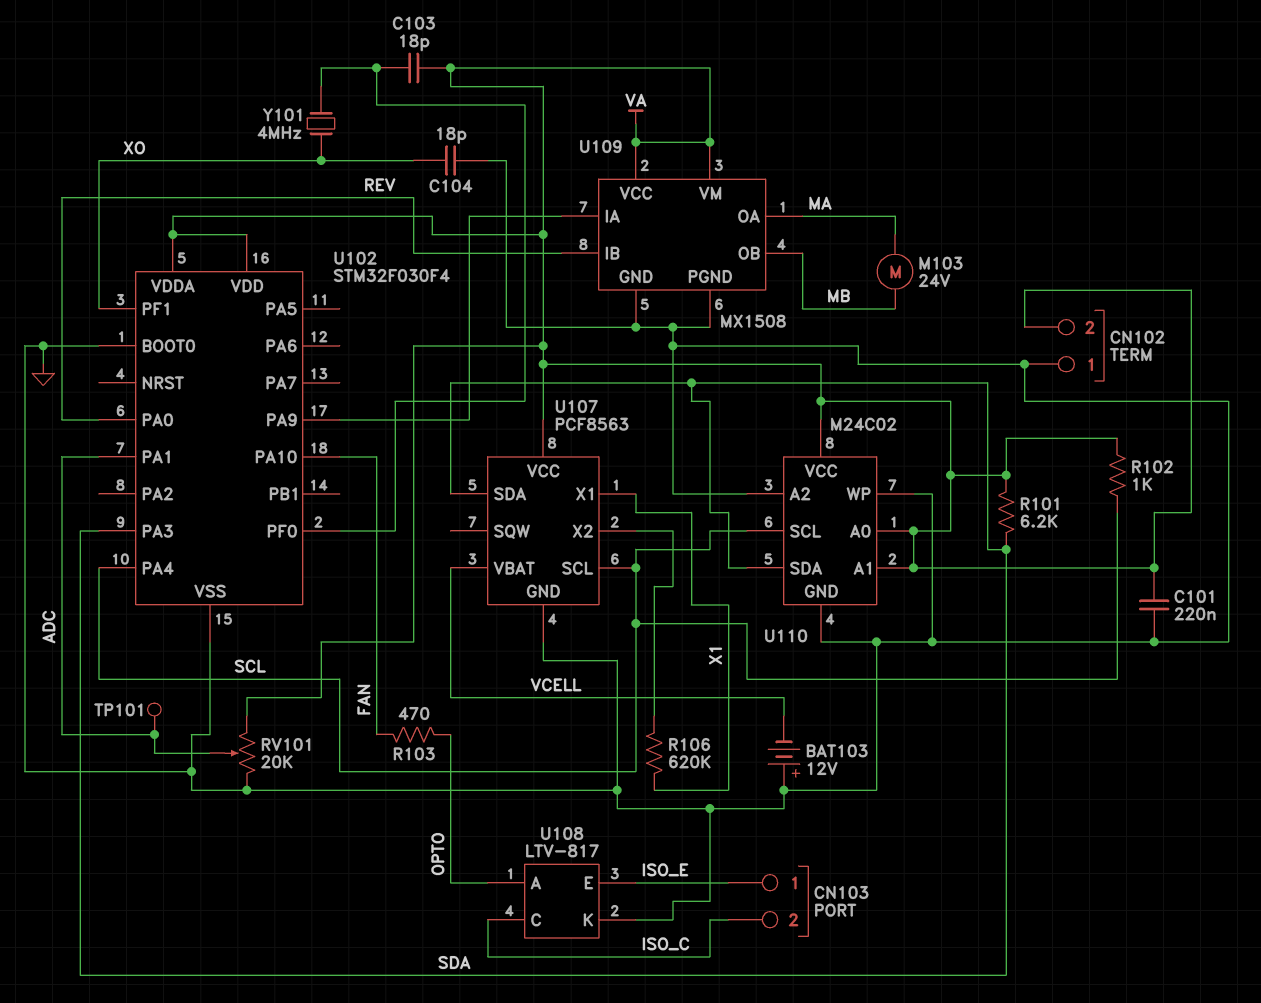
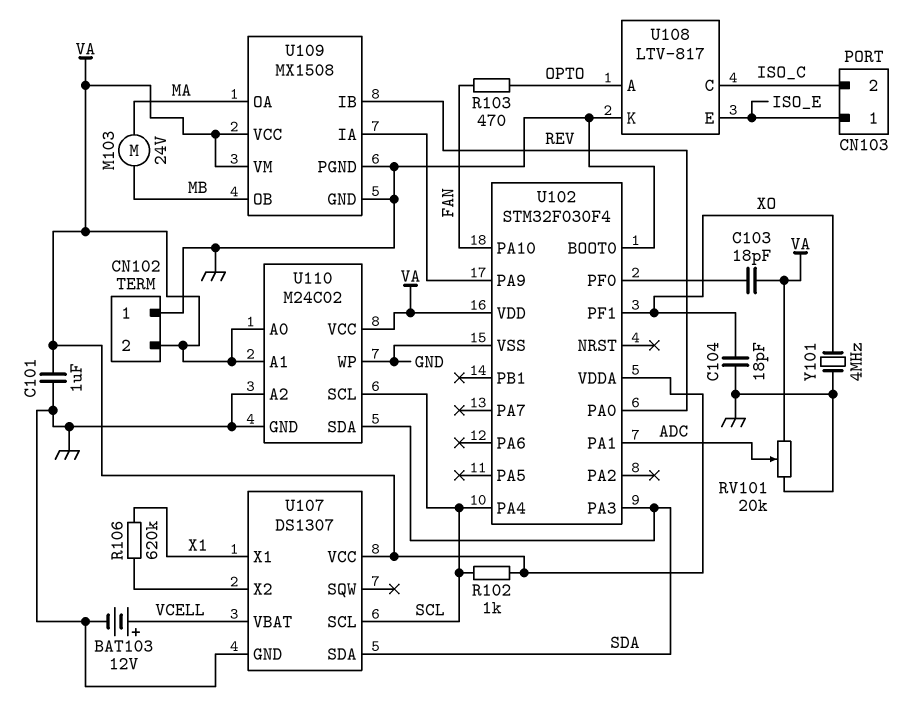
BAT103: 12V (plus GND, minus VCELL) -> 12V (plus VCELL, minus GND)
C101: 220nF (GND, VA) -> 1uF (GND, VA)
R101: 6.2k (SDA, VA) -> none
TP101: test point (ADC) -> none
U107: PCF8563 -> DS1307
Y101: 4MHz (U102/PF0, XO) -> 4MHz (GND, XO)

